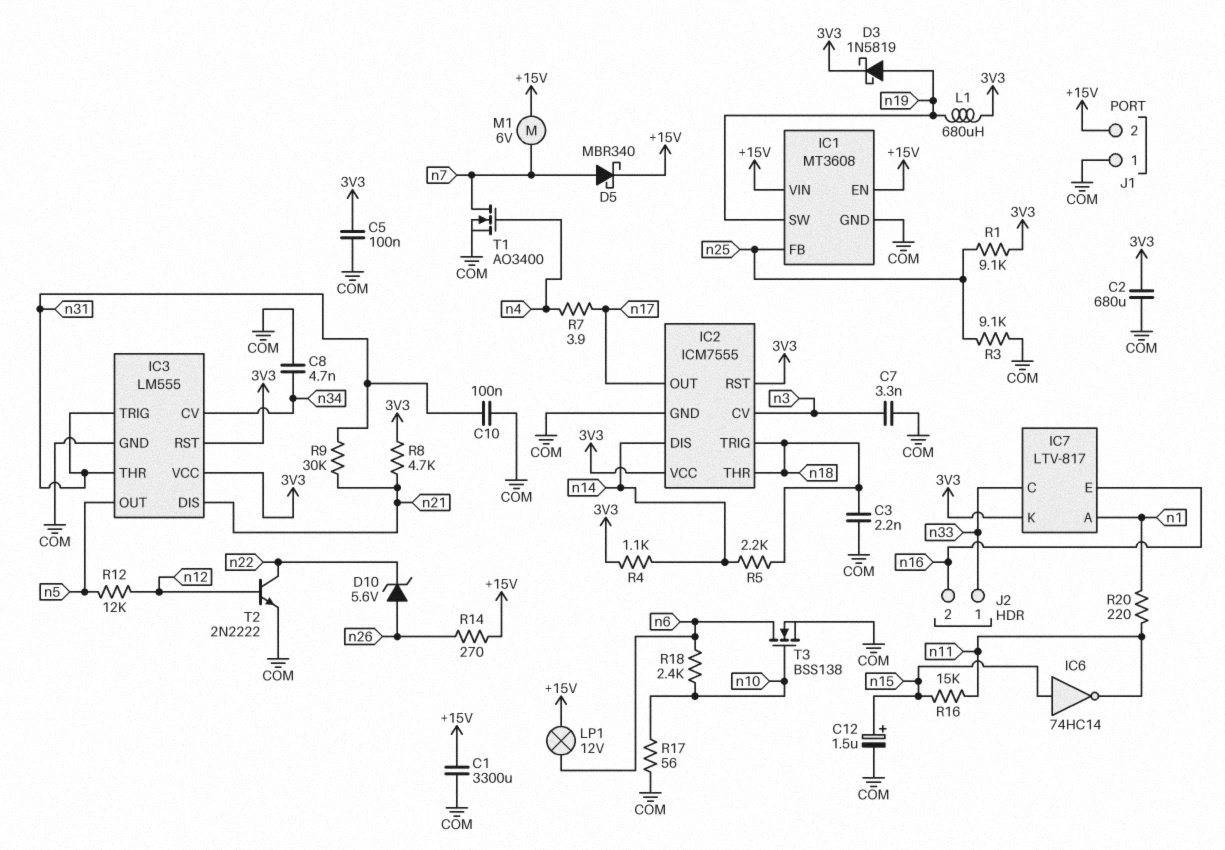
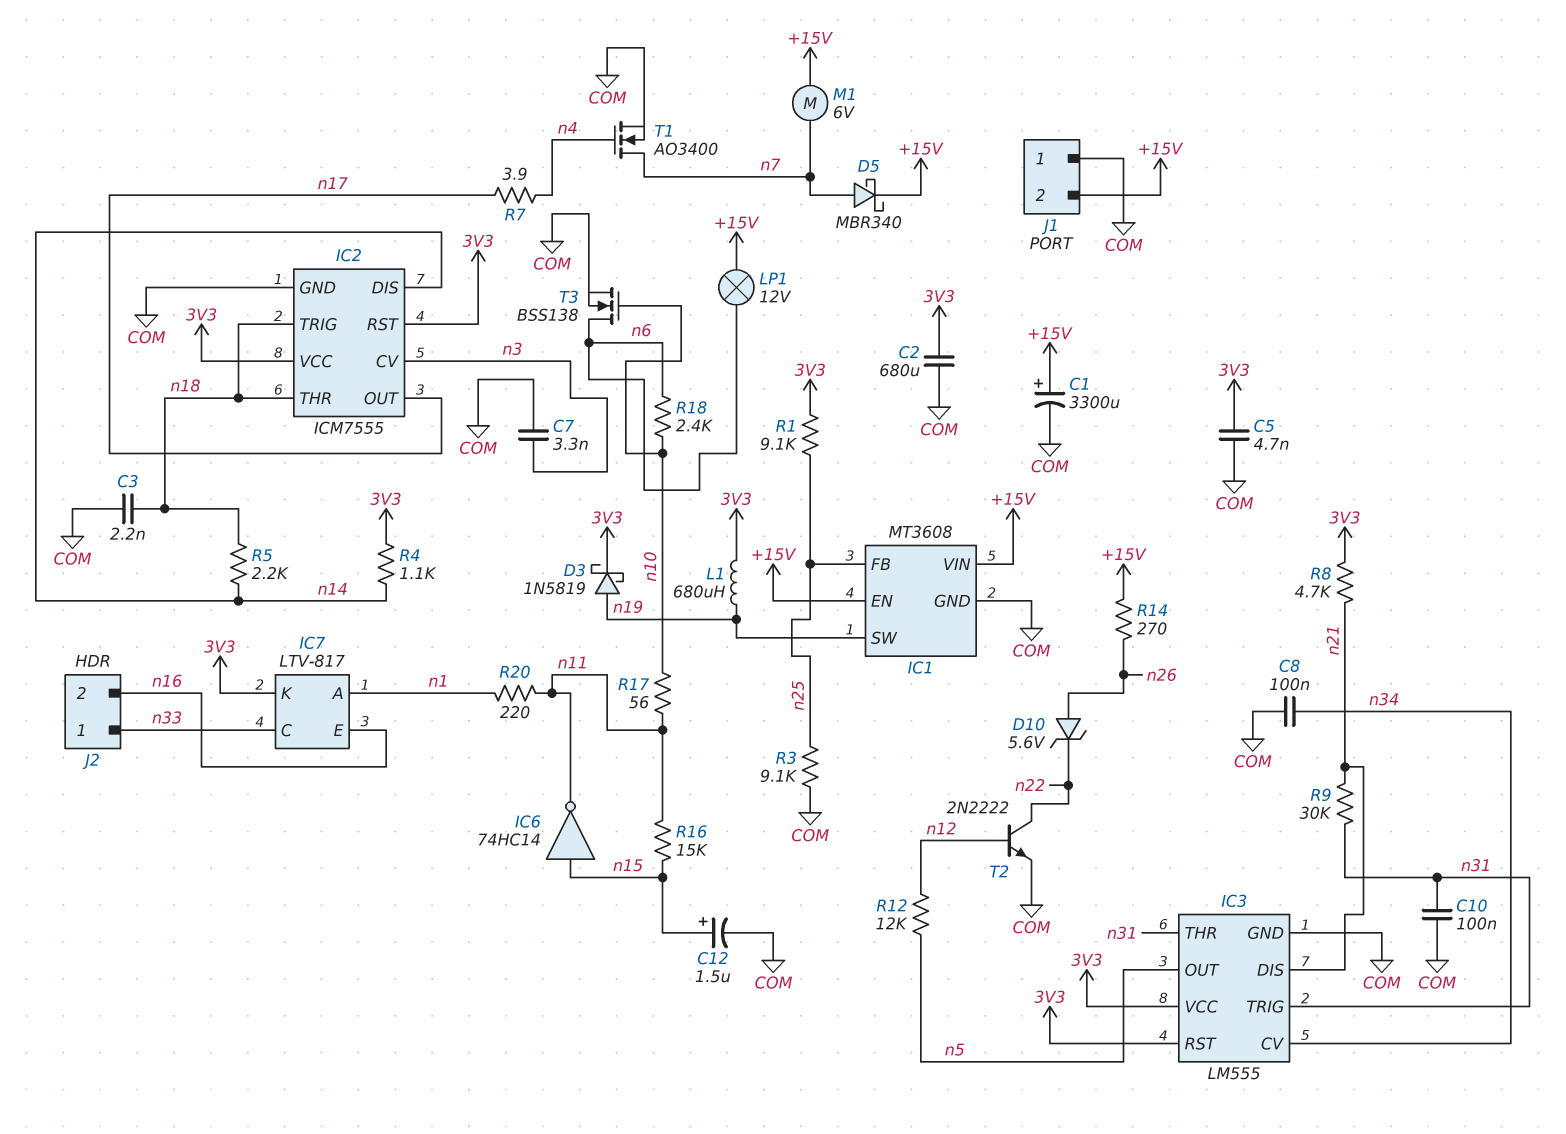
C1: 3300uF (+15V, COM) -> 3300uF (plus +15V, minus COM)
C5: 100nF (3V3, COM) -> 4.7nF (3V3, COM)
C8: 4.7nF (COM, n34) -> 100nF (COM, n34)
R17: 56 (COM, n10) -> 56 (n10, n11)

